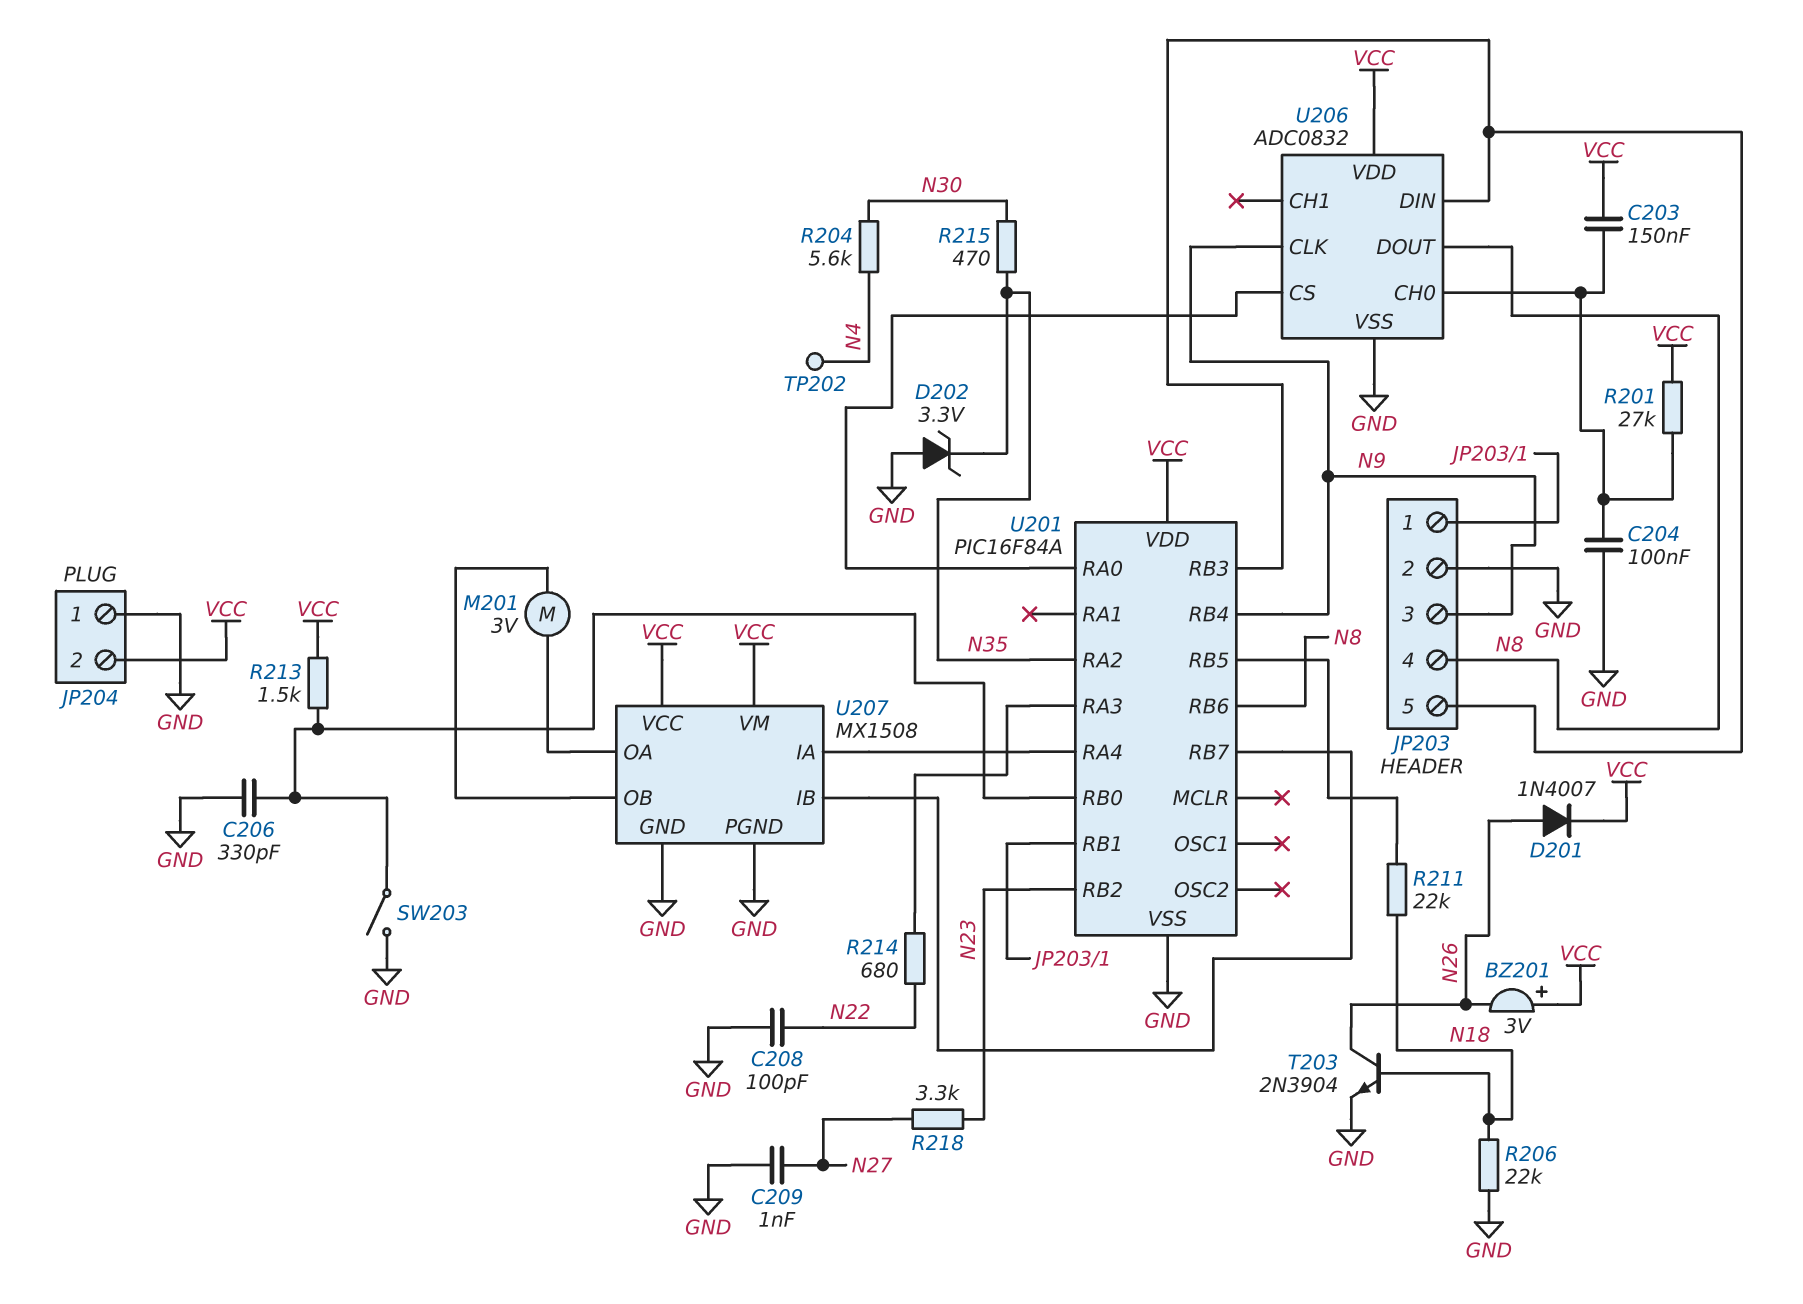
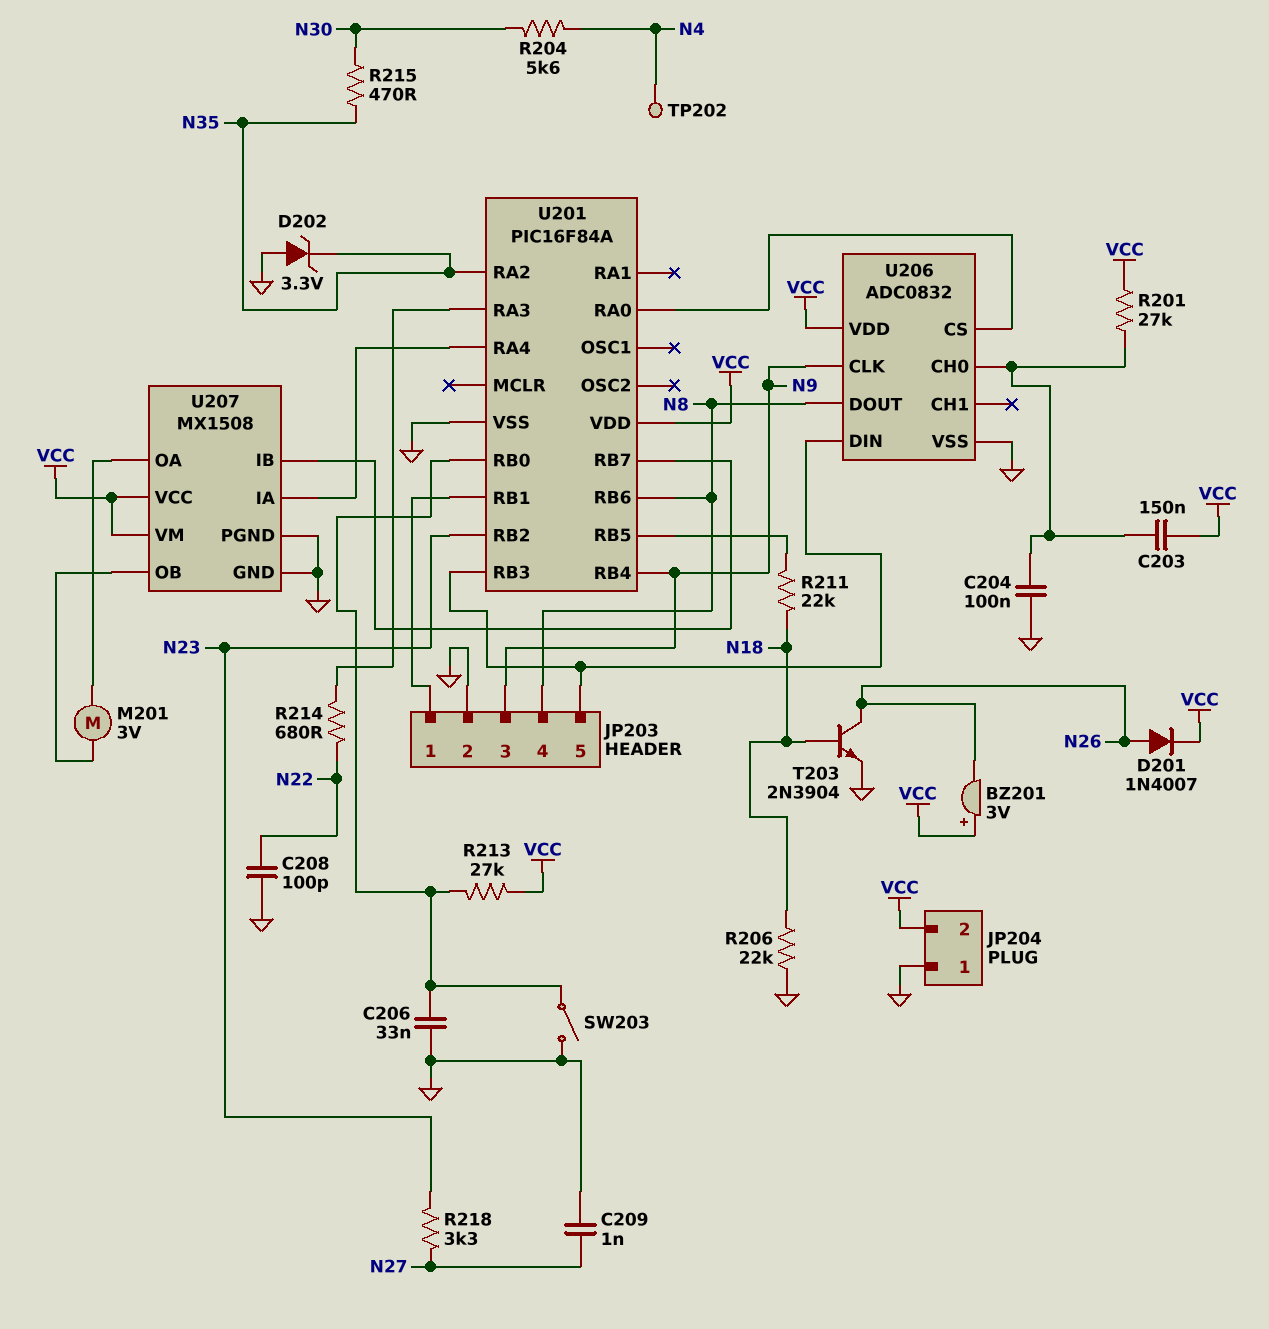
C206: 330pF (GND, U201/RB0) -> 33nF (GND, U201/RB0)
R213: 1.5k (U201/RB0, VCC) -> 27k (U201/RB0, VCC)

